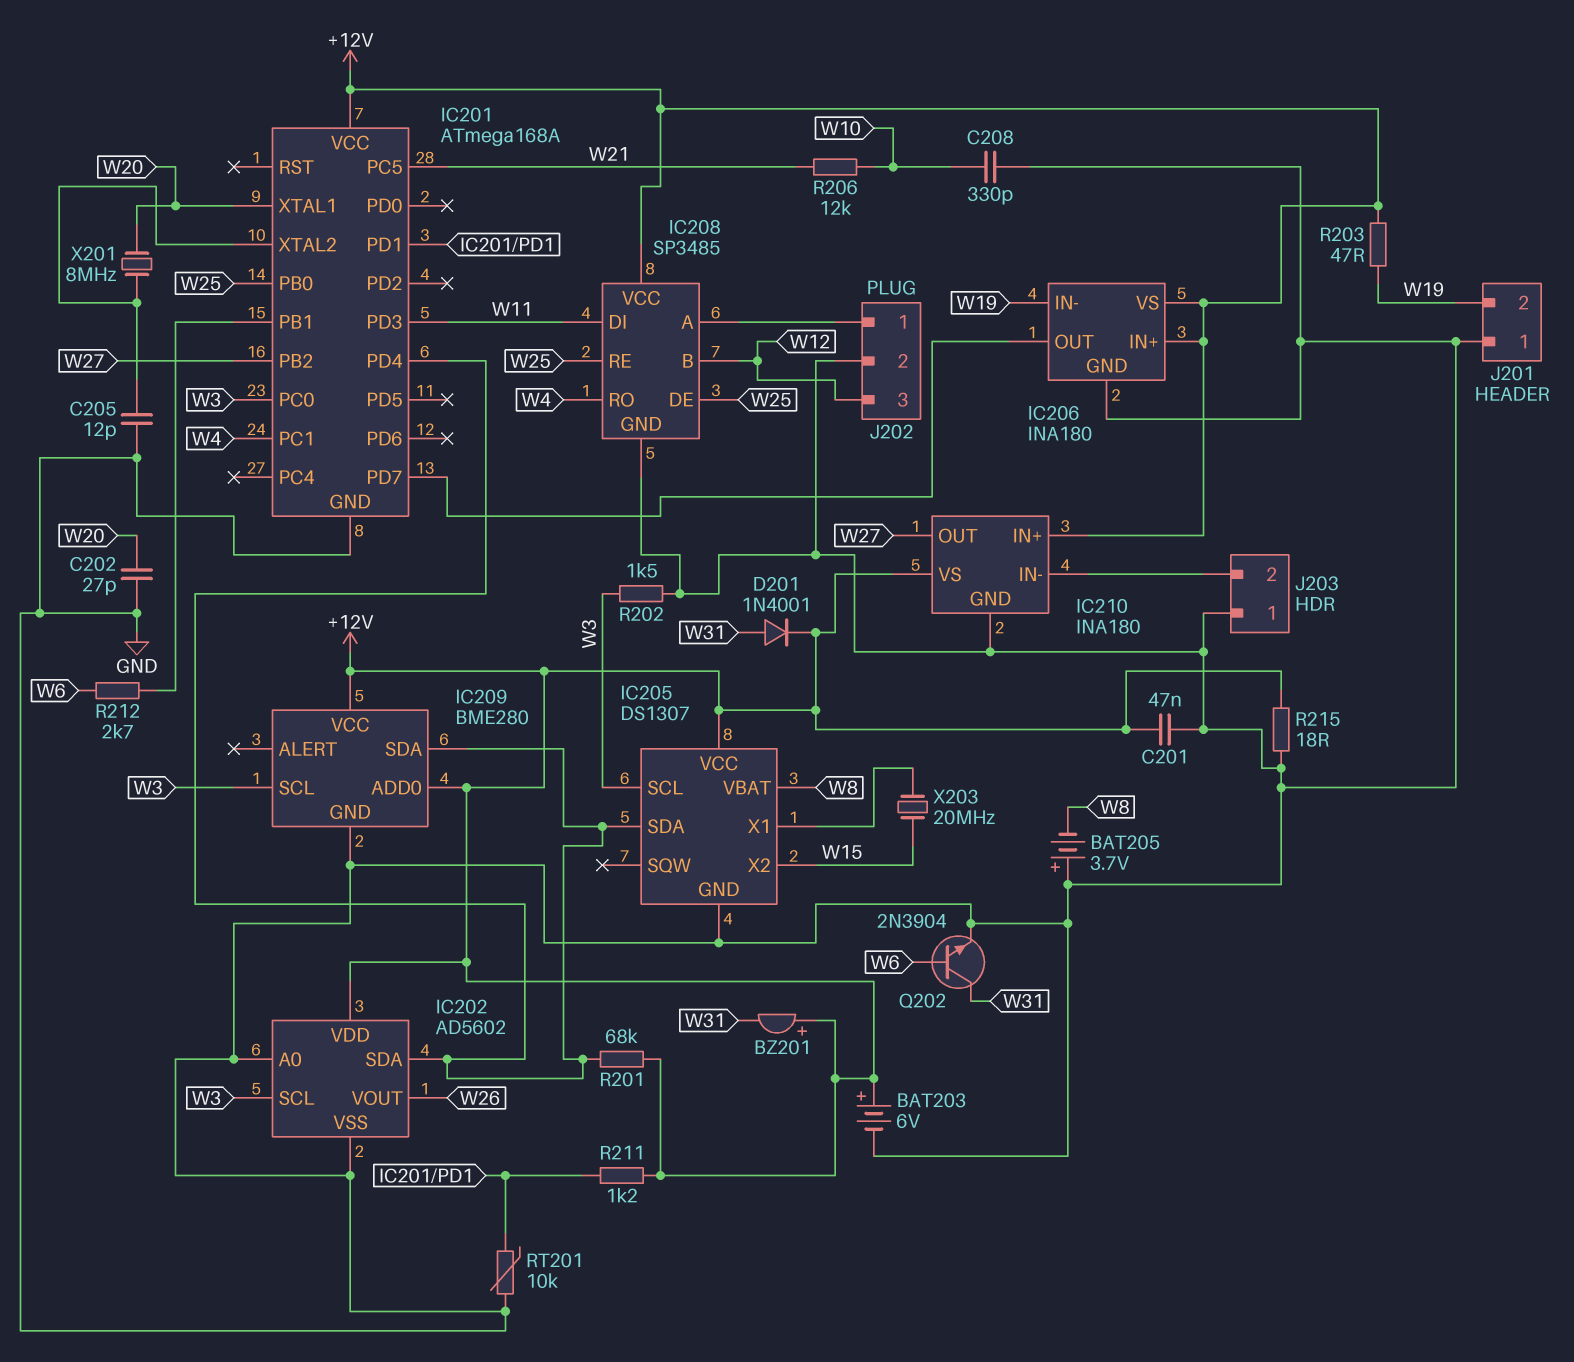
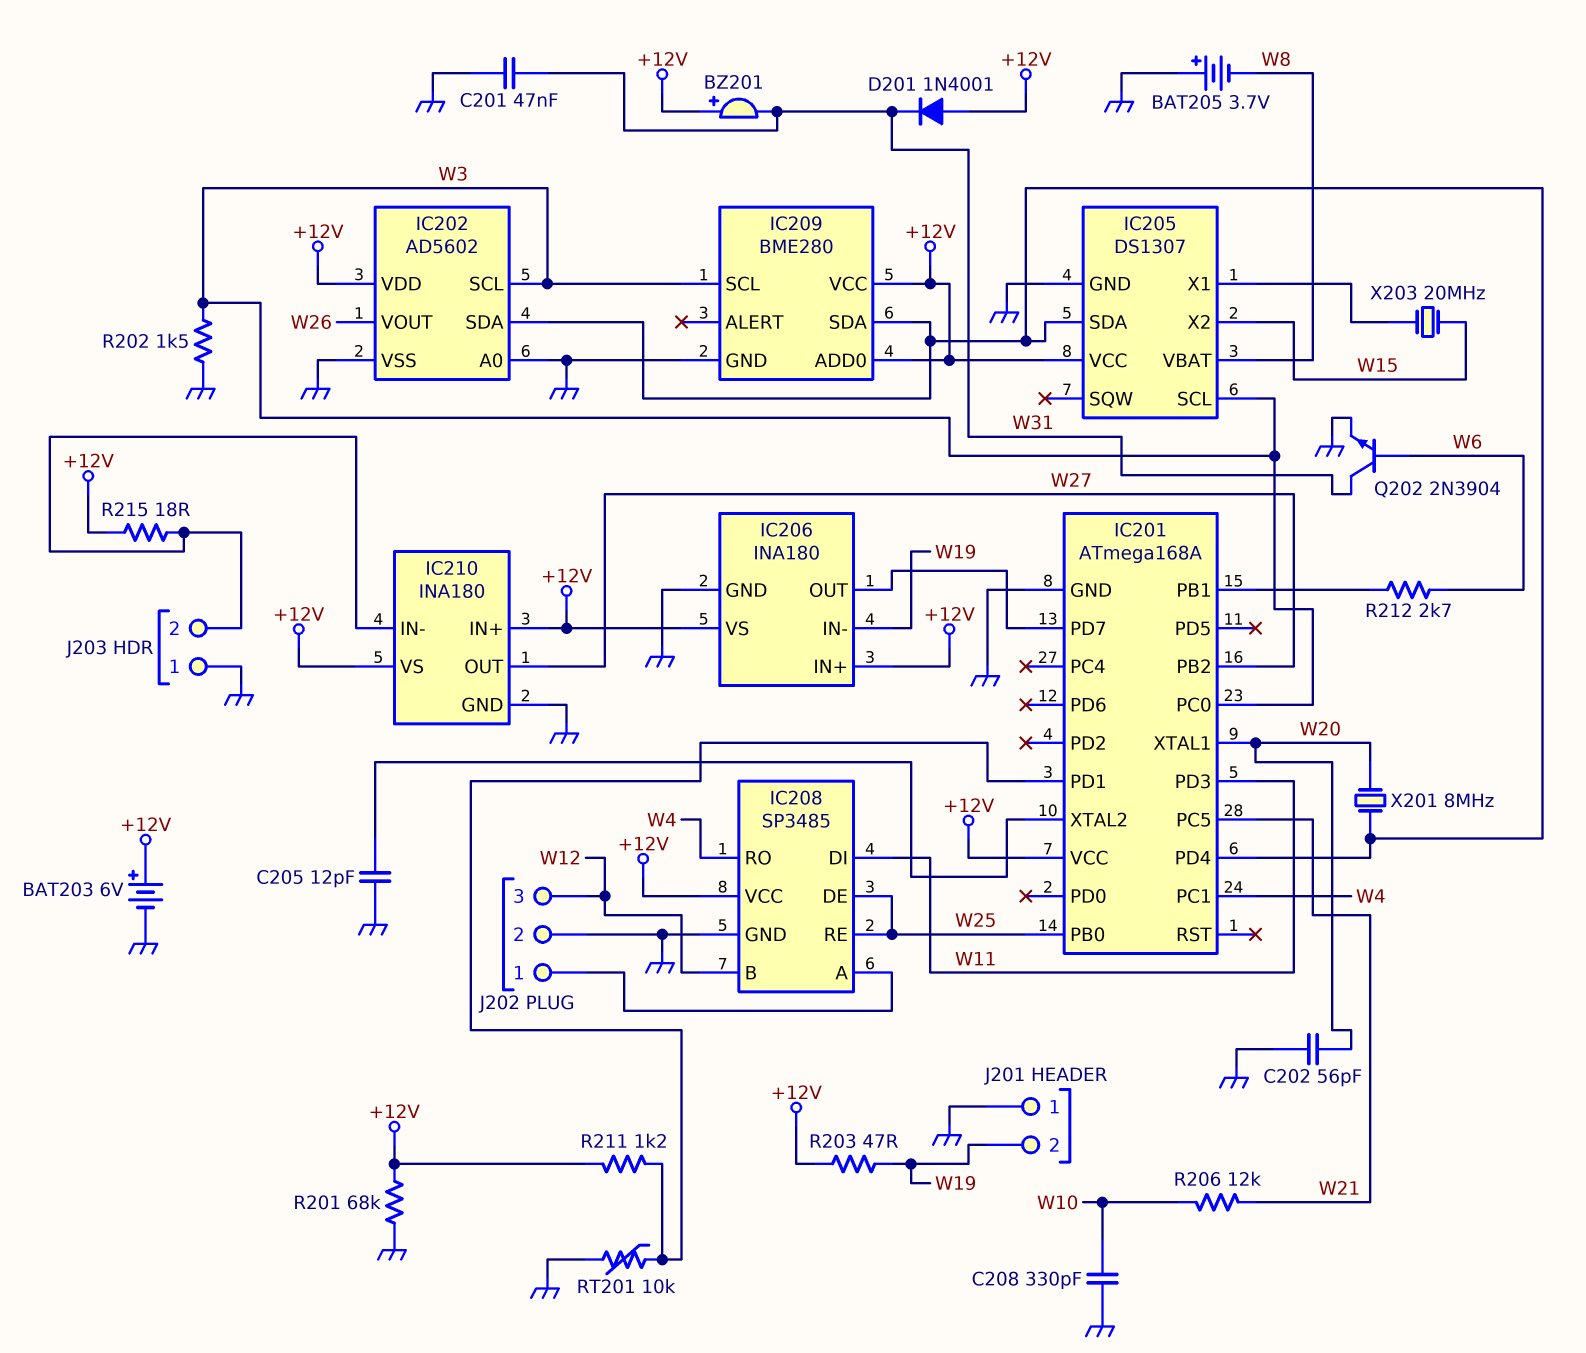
C201: 47nF (+12V, GND) -> 47nF (GND, W31)
C202: 27pF (GND, W20) -> 56pF (GND, W20)
D201: diode 1N4001 (A W31, K +12V) -> diode 1N4001 (A +12V, K W31)
R201: 68k (+12V, IC201/PD4) -> 68k (+12V, GND)
R215: 18 (+12V, GND) -> 18 (+12V, IC210/IN-)
X201: 8MHz (IC201/XTAL2, W20) -> 8MHz (IC201/PD4, W20)

